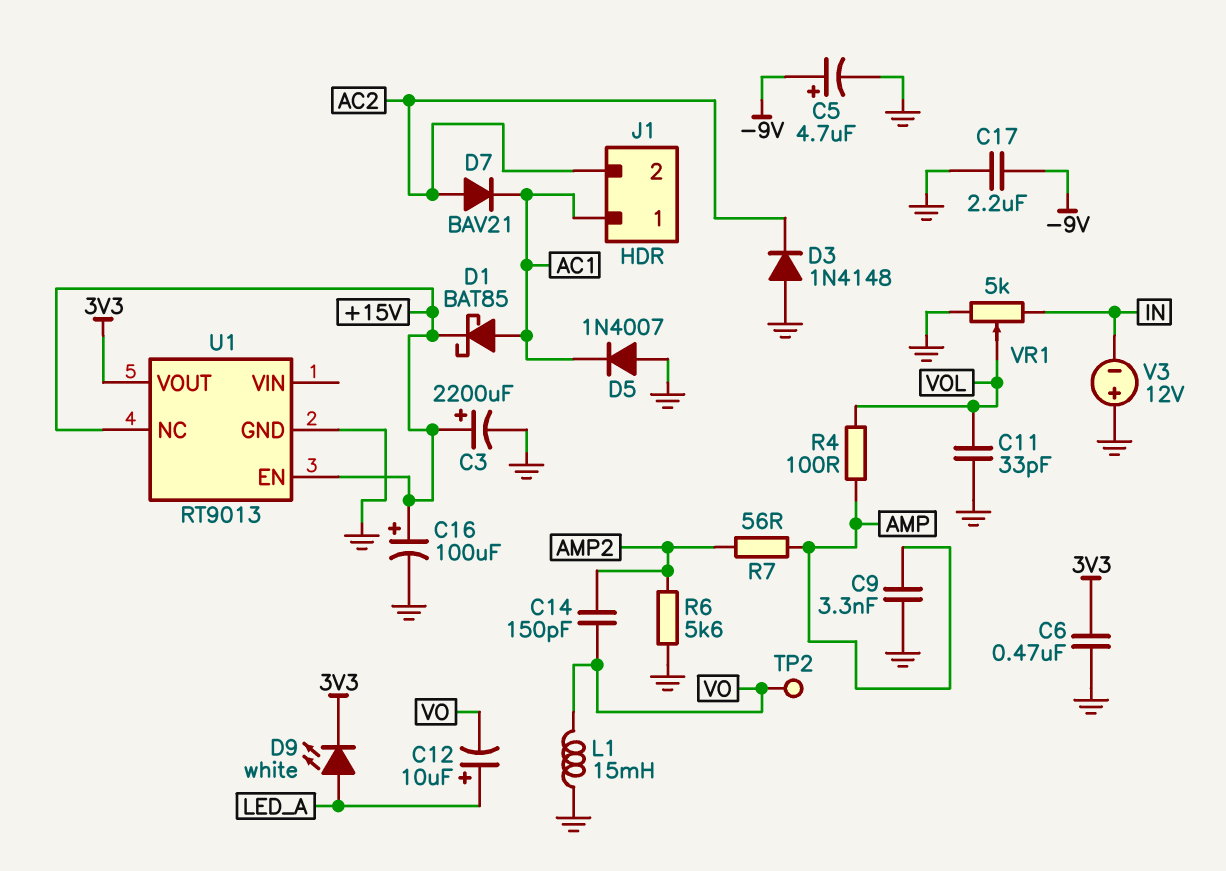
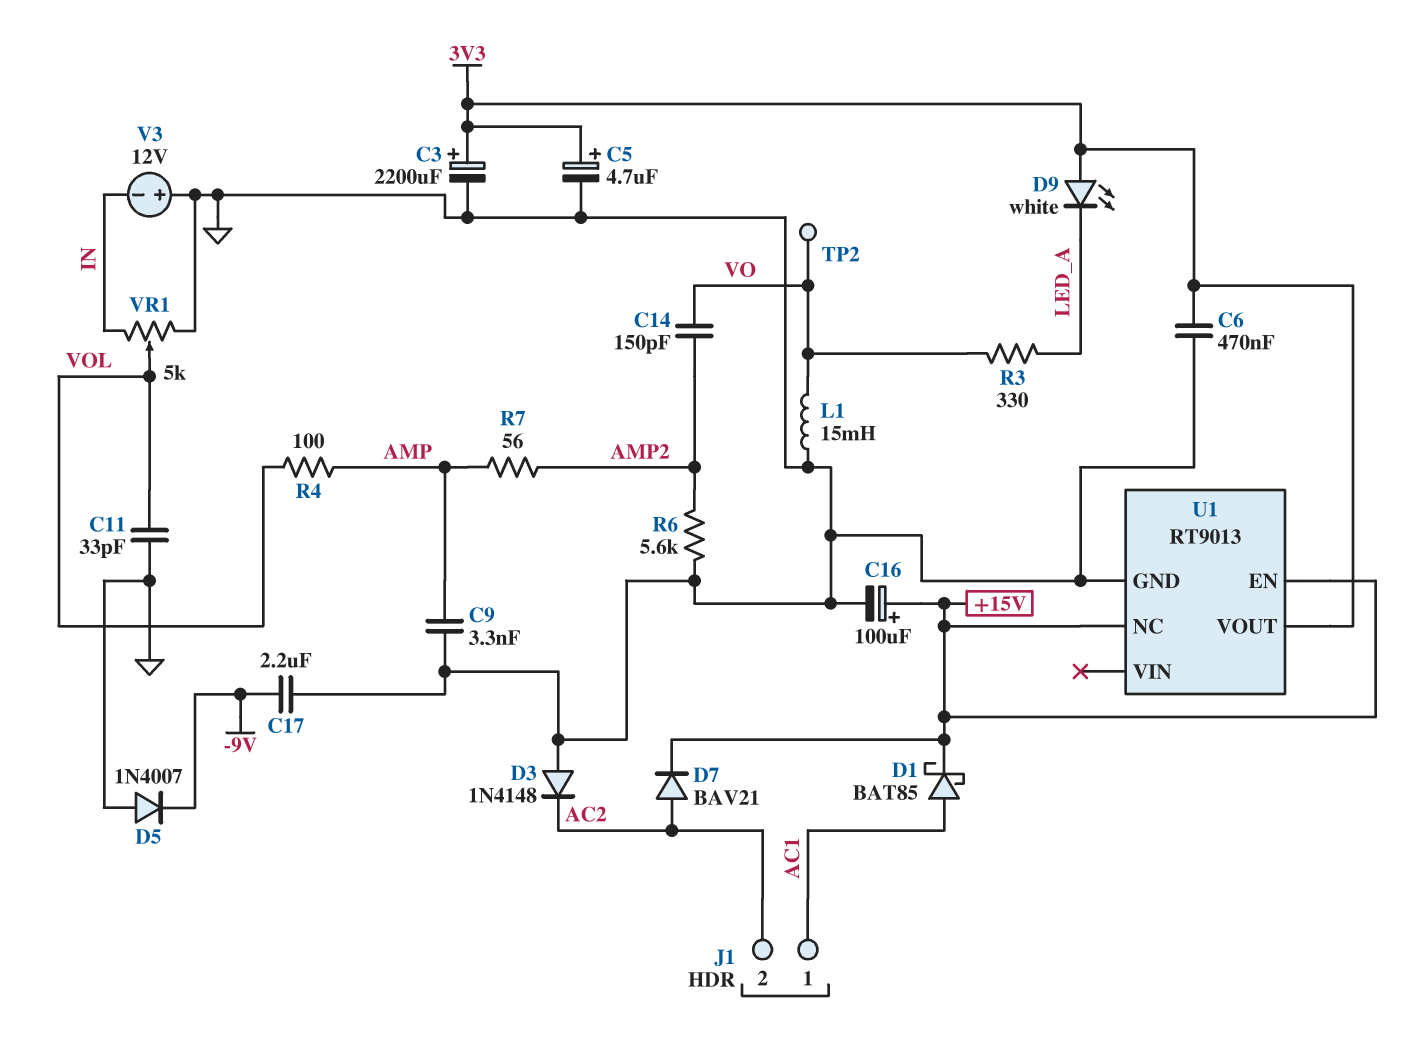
C3: 2200uF (plus +15V, minus GND) -> 2200uF (plus 3V3, minus GND)
C5: 4.7uF (plus -9V, minus GND) -> 4.7uF (plus 3V3, minus GND)
C12: 10uF (plus LED_A, minus VO) -> none
D5: diode 1N4007 (A GND, K AC1) -> diode 1N4007 (A GND, K -9V)
D7: diode BAV21 (A AC2, K AC1) -> diode BAV21 (A AC2, K +15V)
D9: LED white (A LED_A, K 3V3) -> LED white (A 3V3, K LED_A)
R3: none -> 330 (LED_A, VO)

